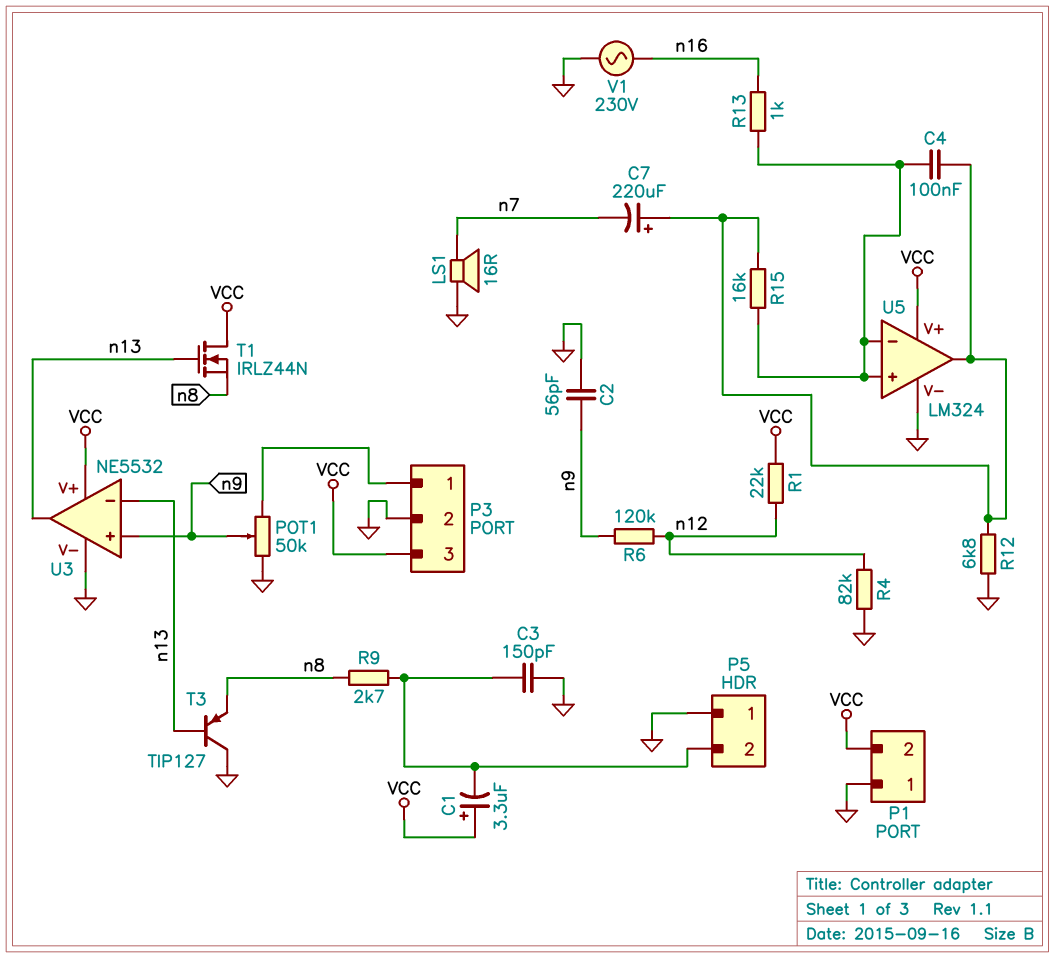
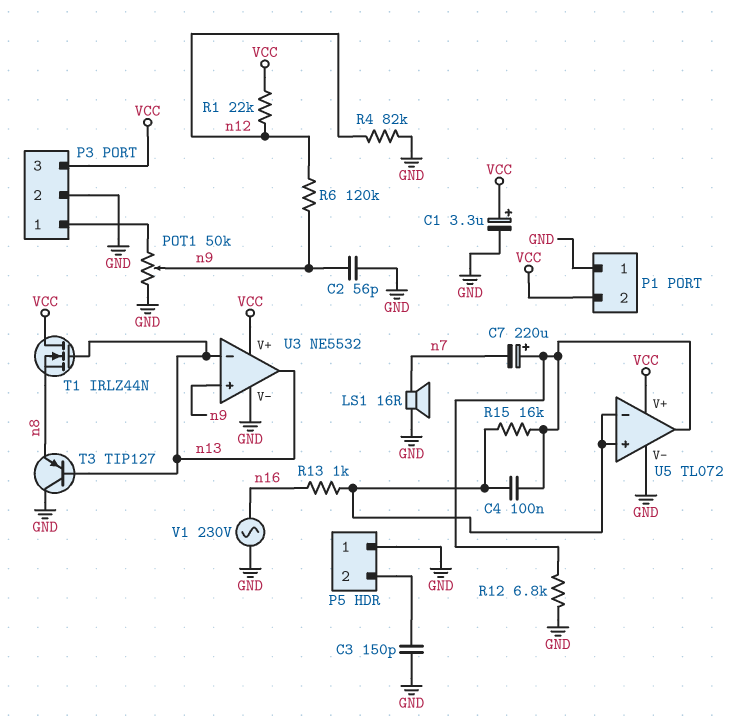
C1: 3.3uF (plus VCC, minus P5/2) -> 3.3uF (plus VCC, minus GND)
R9: 2.7k (P5/2, n8) -> none
U5: LM324 -> TL072

